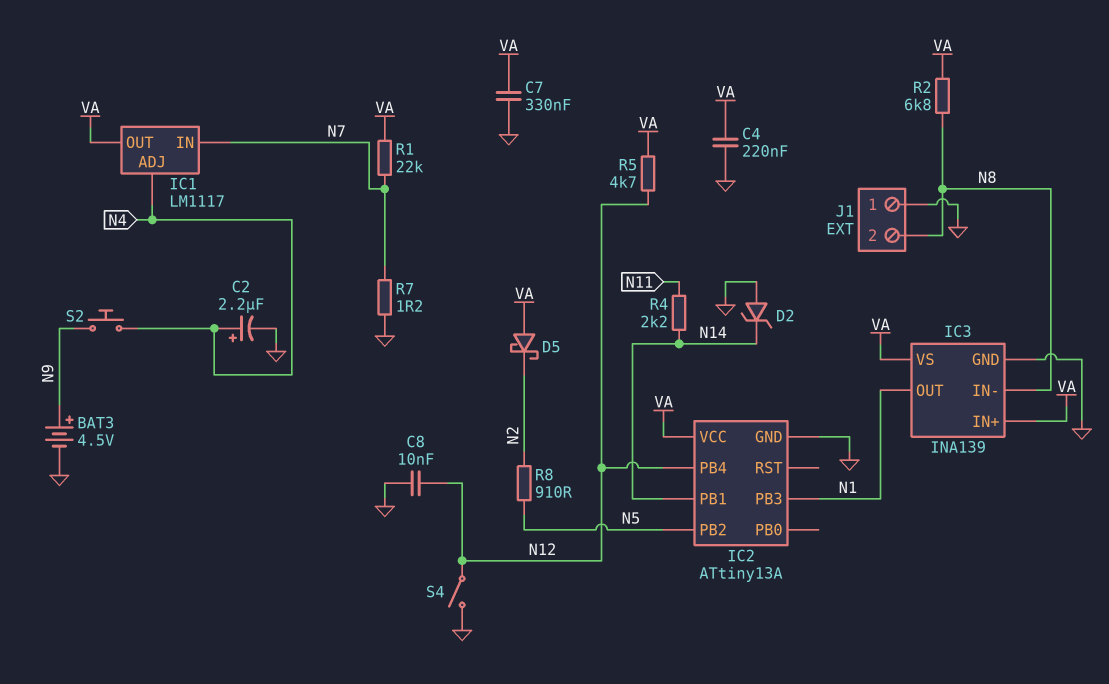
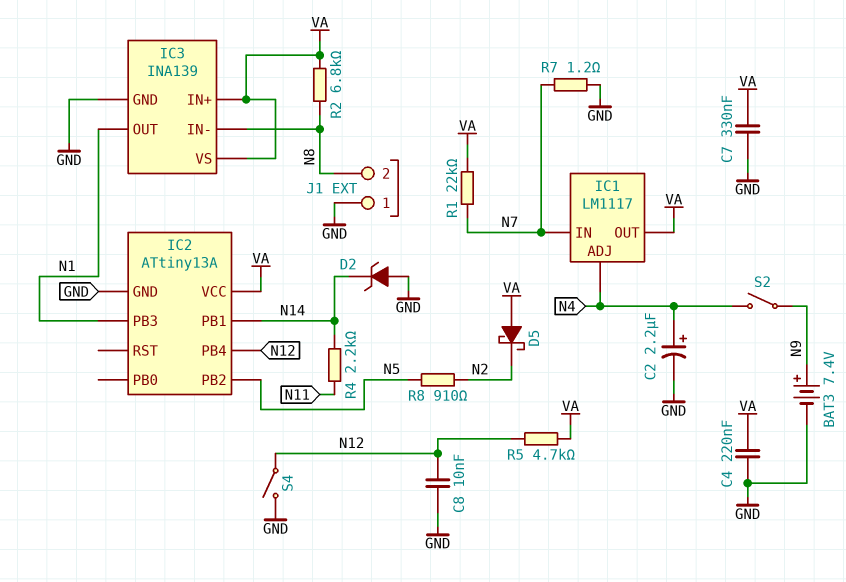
BAT3: 4.5V (plus N9, minus GND) -> 7.4V (plus N9, minus GND)
S2: button (N4, N9) -> switch (N4, N9)

